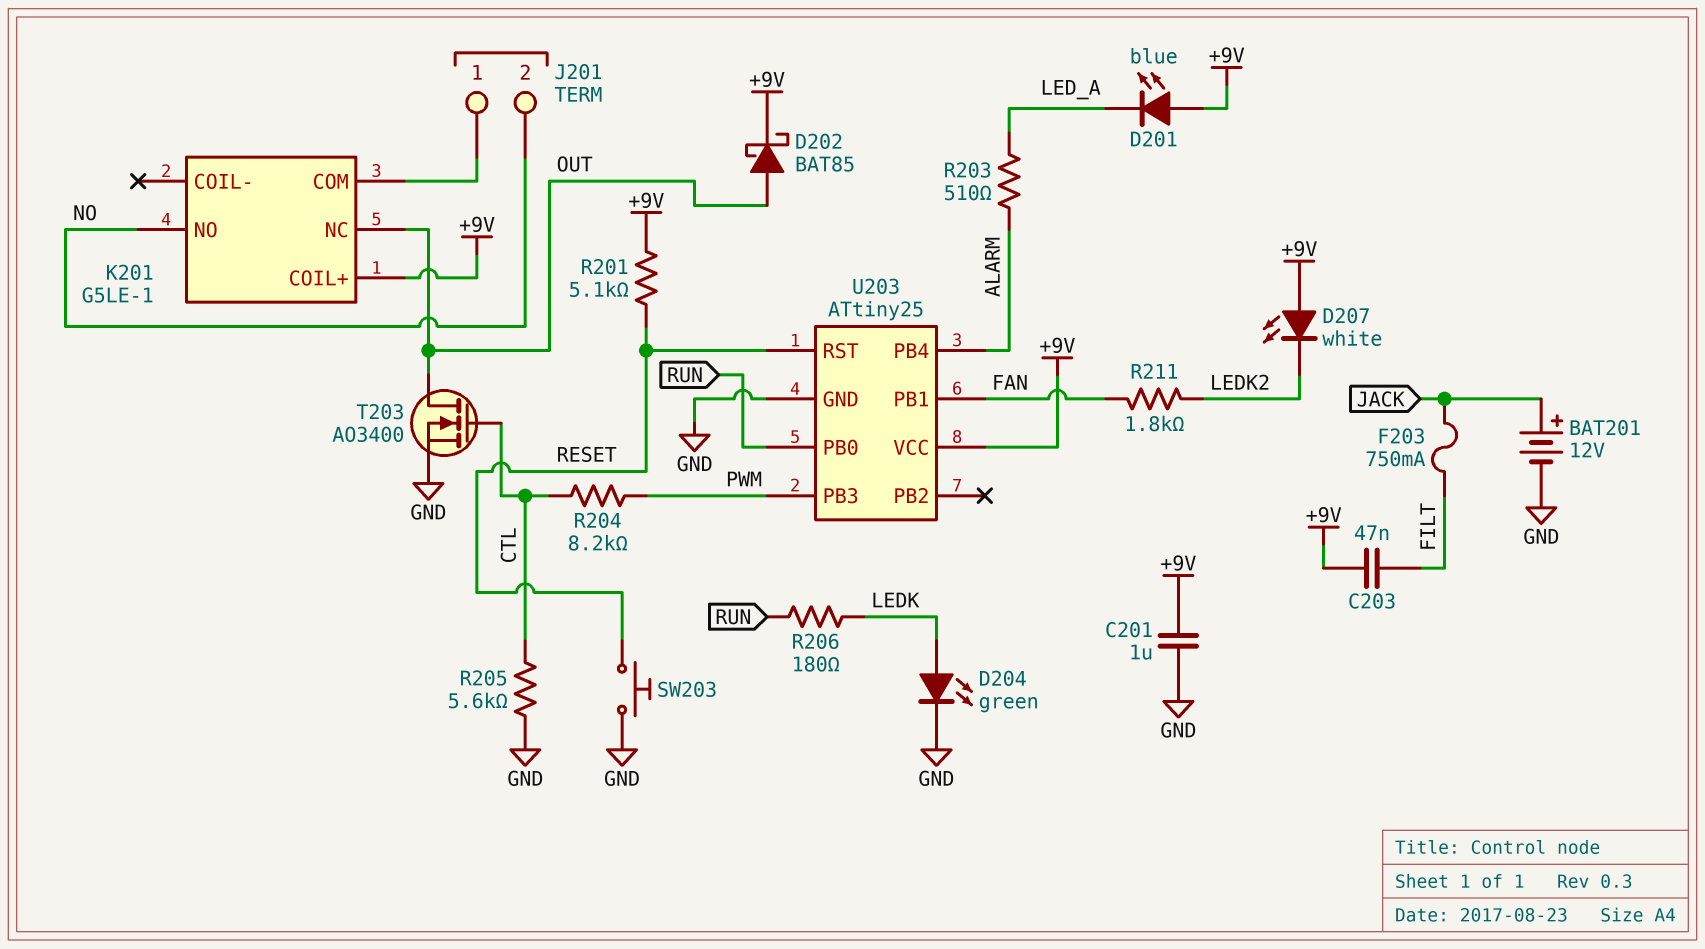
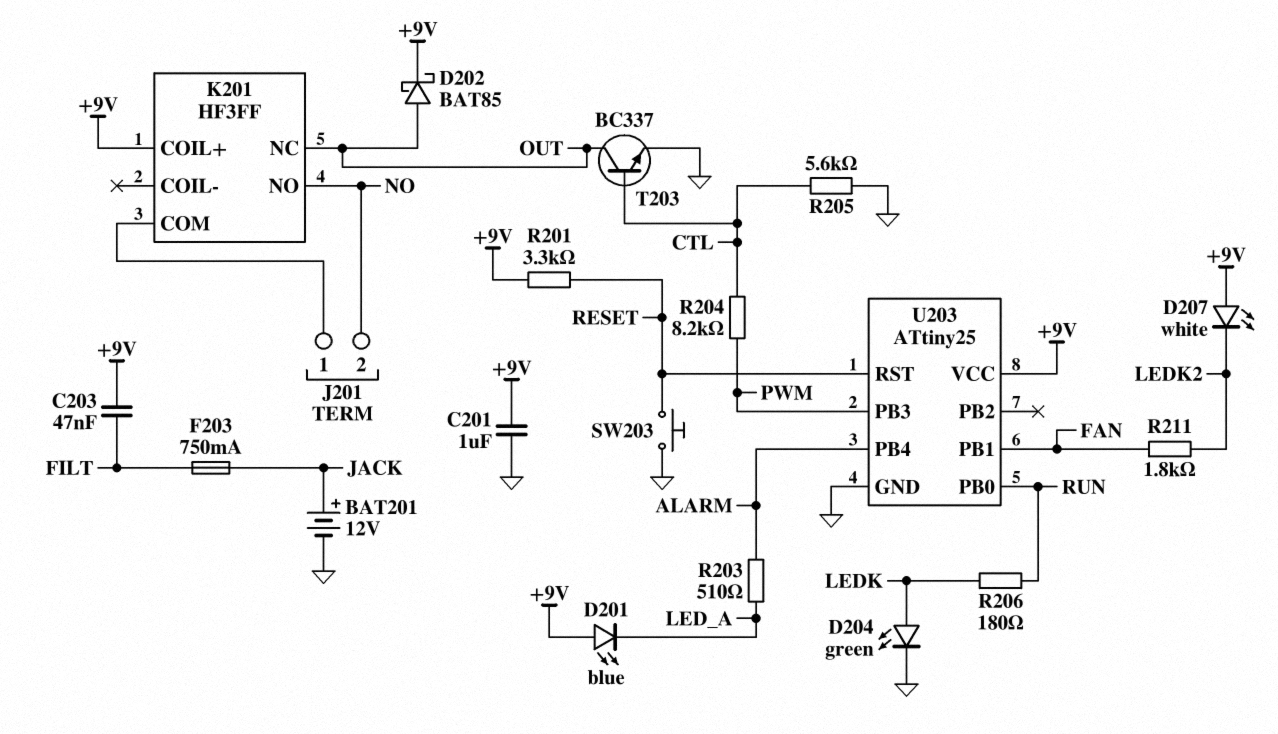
K201: G5LE-1 -> HF3FF
R201: 5.1k (+9V, RESET) -> 3.3k (+9V, RESET)
T203: NMOS AO3400 (G CTL, D OUT, S GND) -> NPN BC337 (B CTL, C OUT, E GND)

